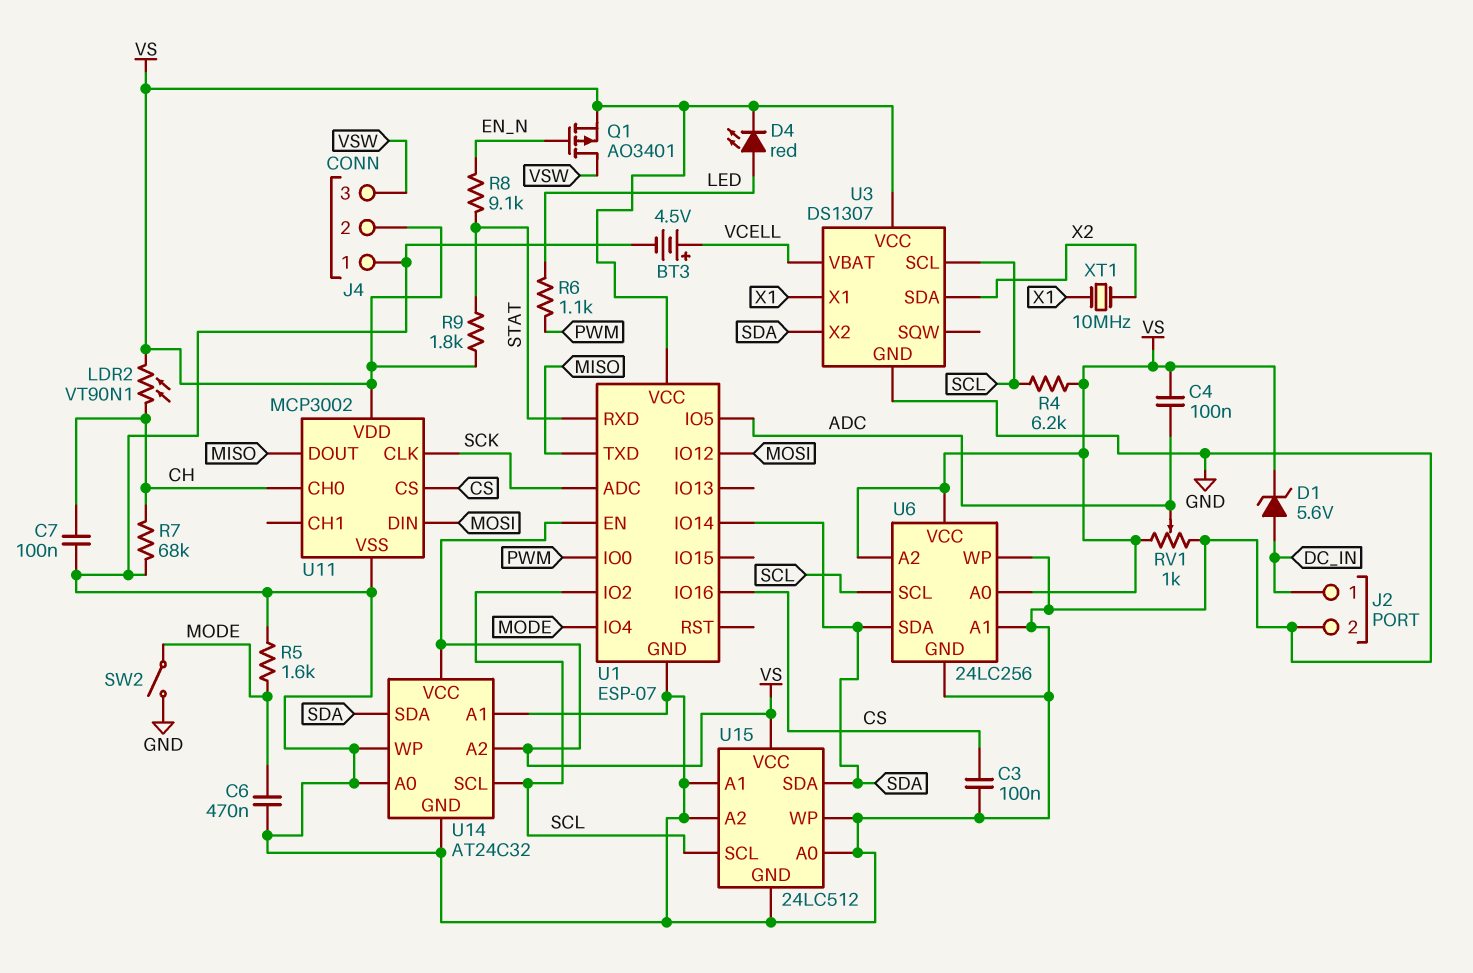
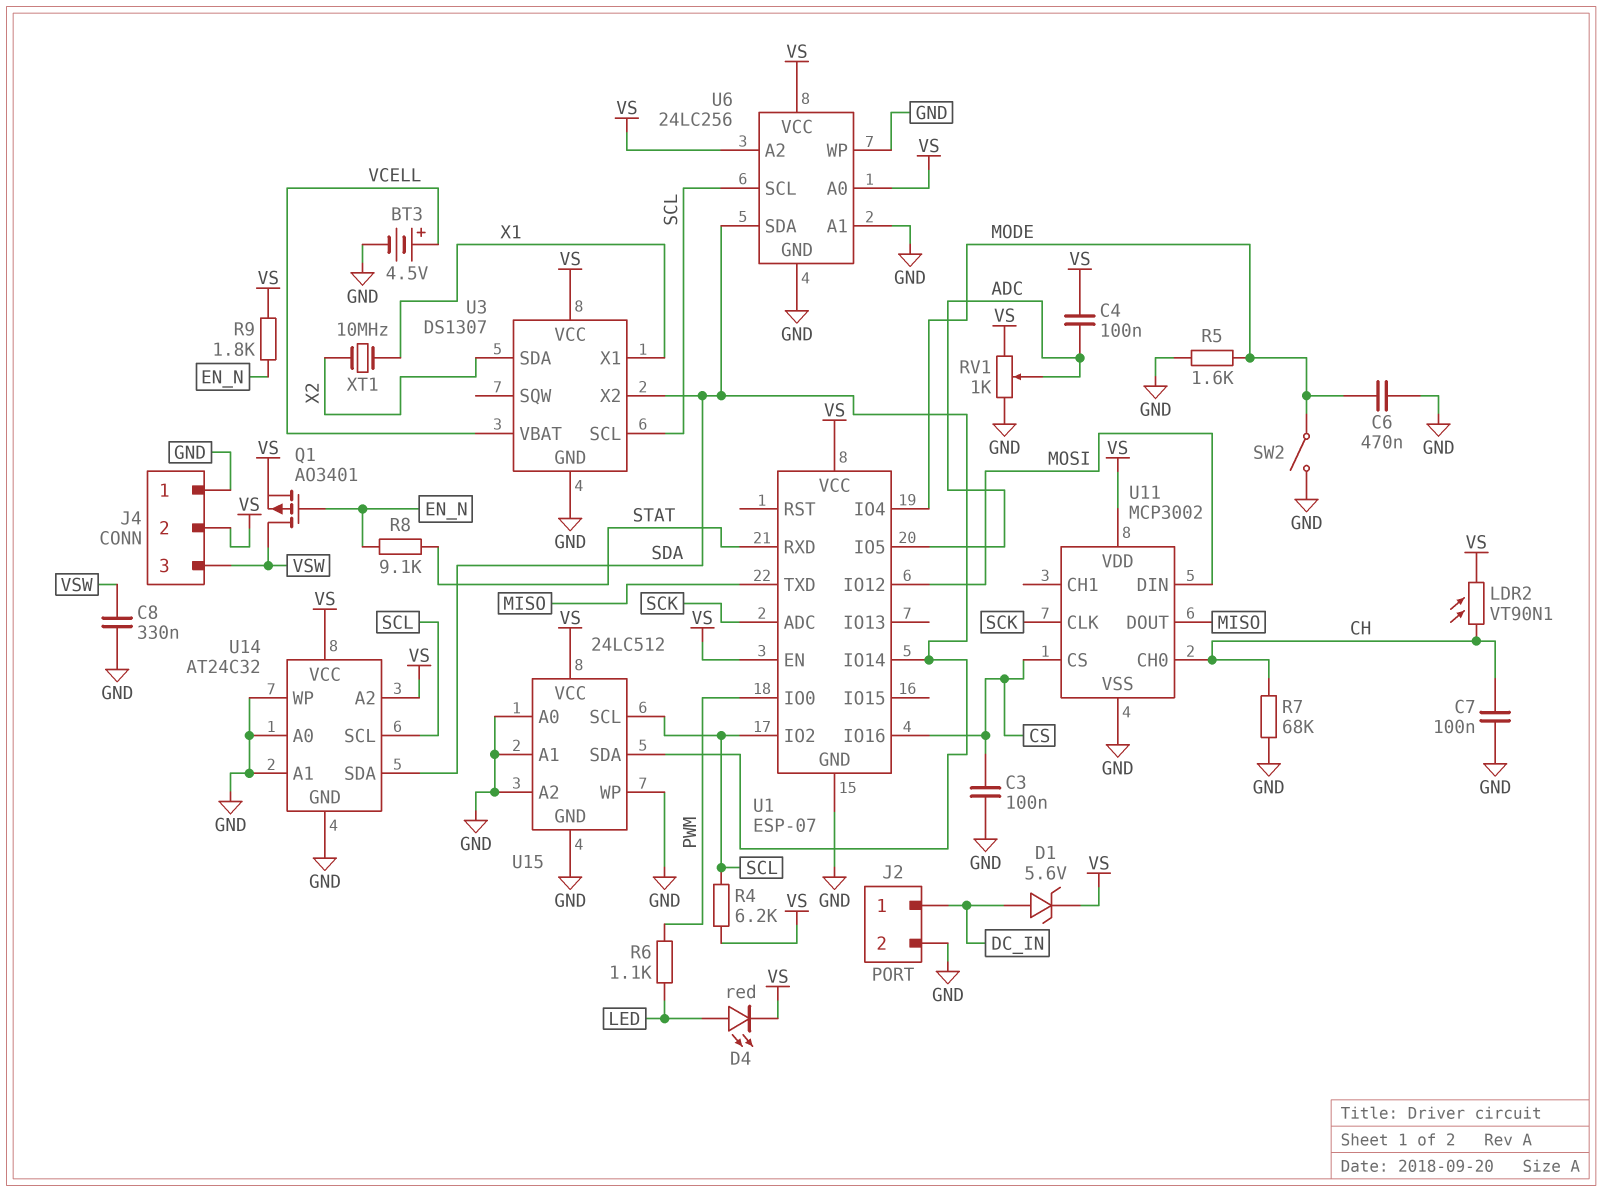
C8: none -> 330nF (GND, VSW)
R9: 1.8k (STAT, VS) -> 1.8k (EN_N, VS)

